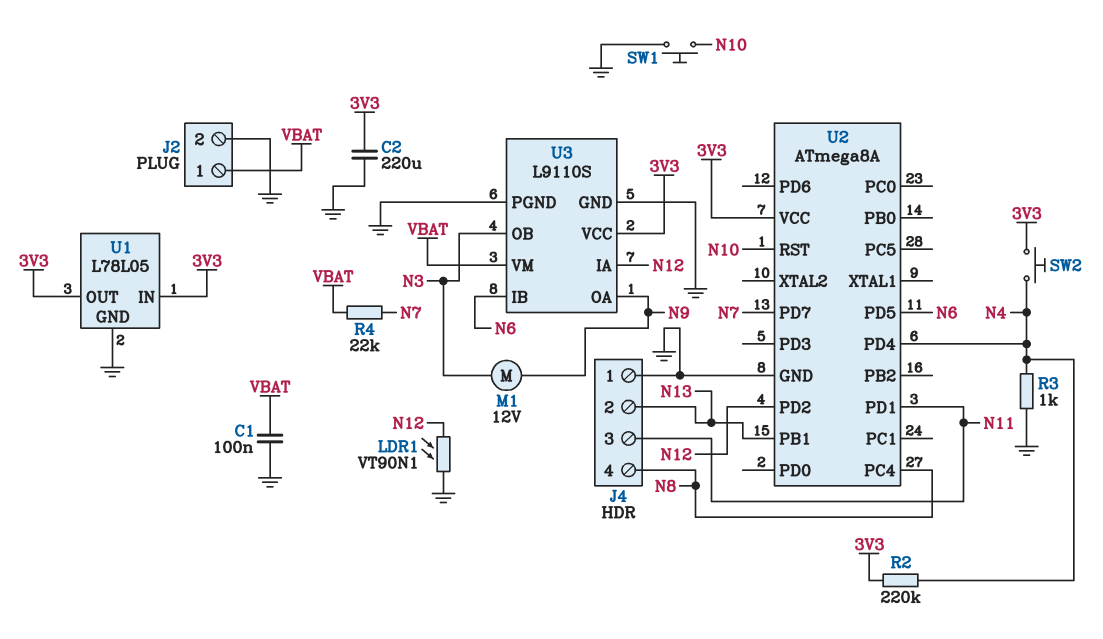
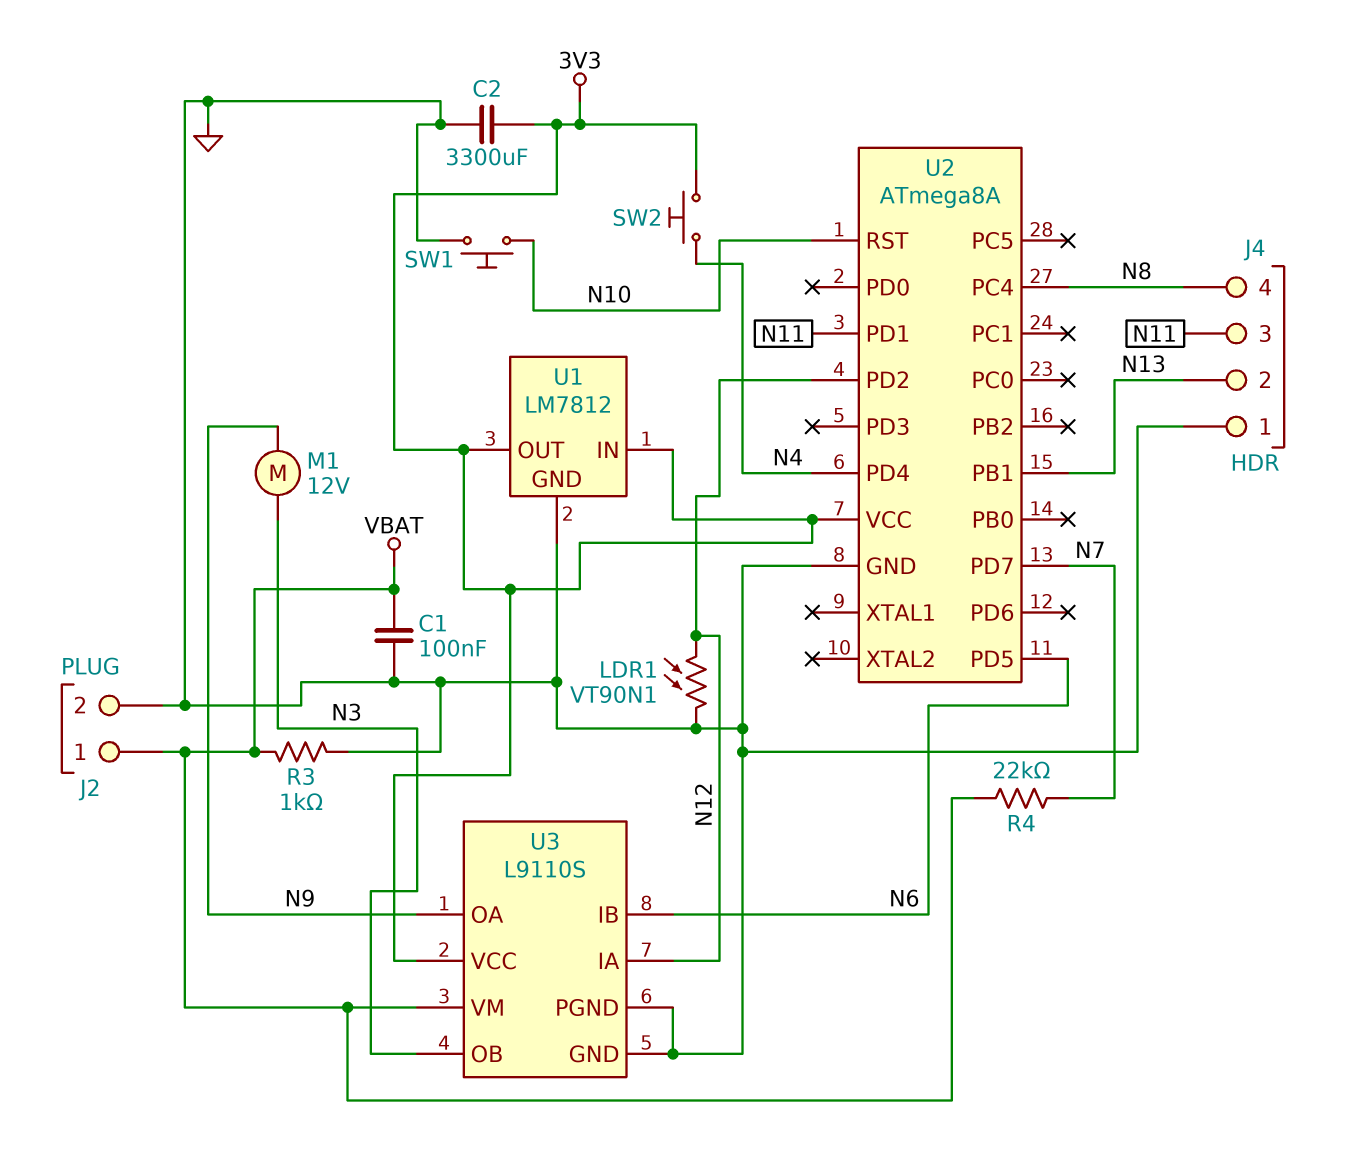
C2: 220uF (3V3, GND) -> 3300uF (3V3, GND)
R2: 220k (3V3, N4) -> none
R3: 1k (GND, N4) -> 1k (GND, VBAT)
U1: L78L05 -> LM7812

